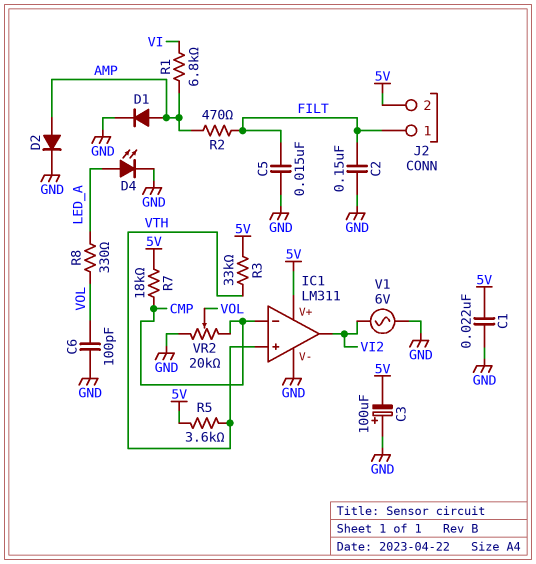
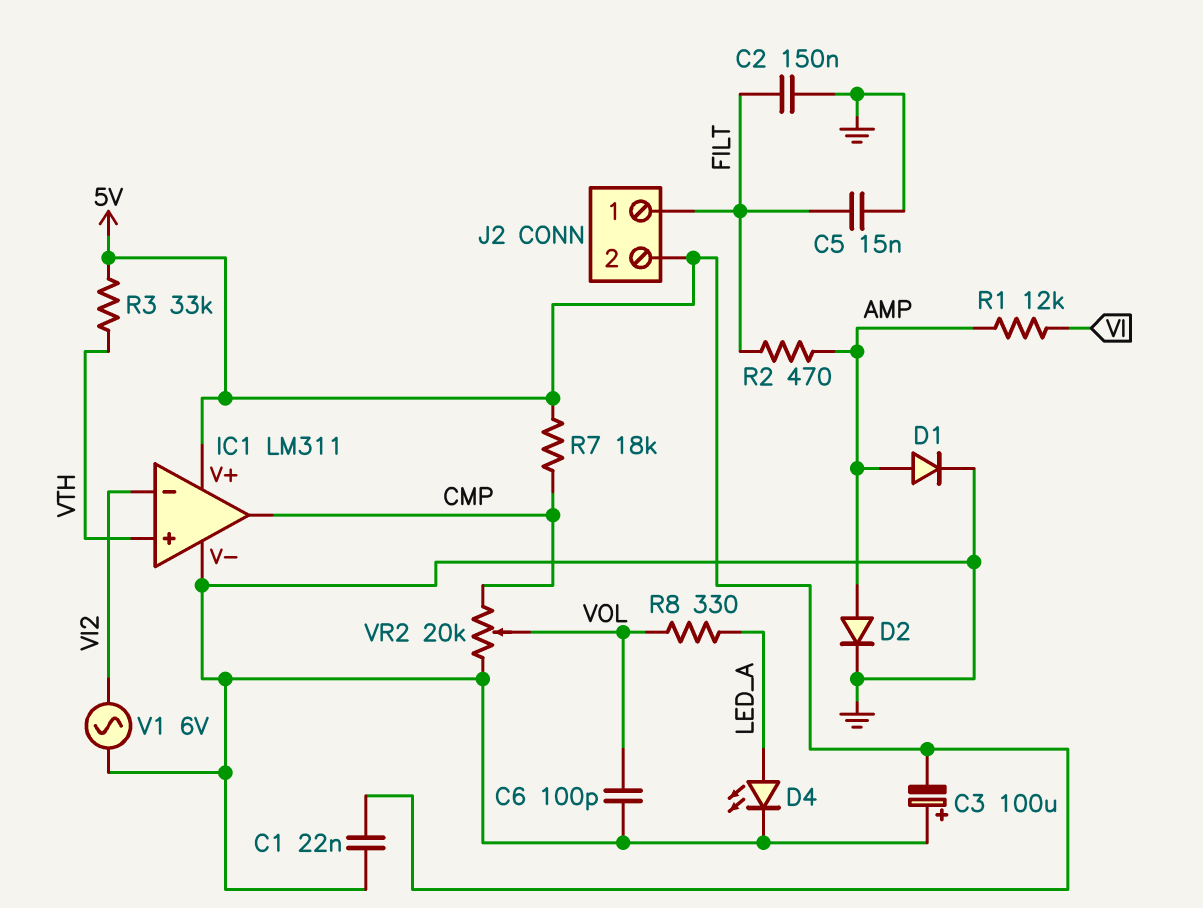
IC1 pin in-: CMP -> VI2
IC1 pin out: VI2 -> CMP
R1: 6.8k (AMP, VI) -> 12k (AMP, VI)
R5: 3.6k (5V, VTH) -> none

